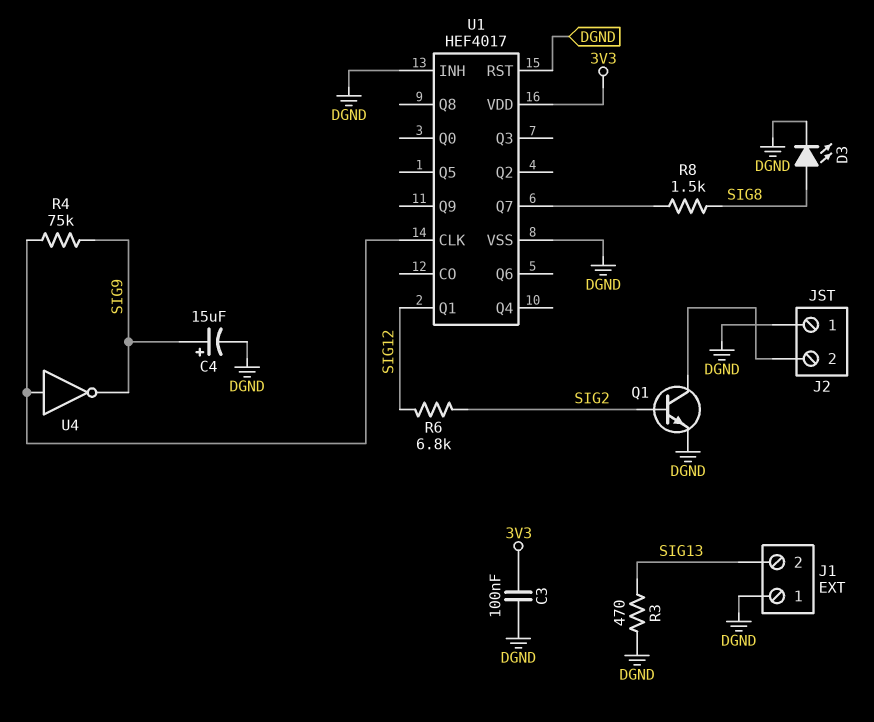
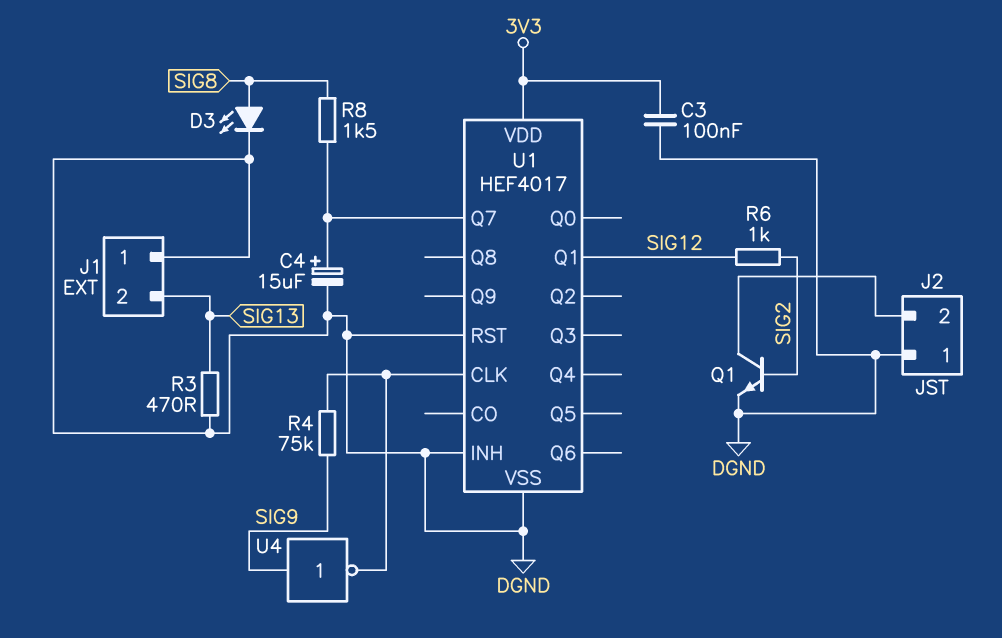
C4: 15uF (plus SIG9, minus DGND) -> 15uF (plus U1/Q7, minus DGND)
R6: 6.8k (SIG2, SIG12) -> 1k (SIG2, SIG12)
U4: NOT (in U1/CLK, out SIG9) -> NOT (in SIG9, out U1/CLK)

